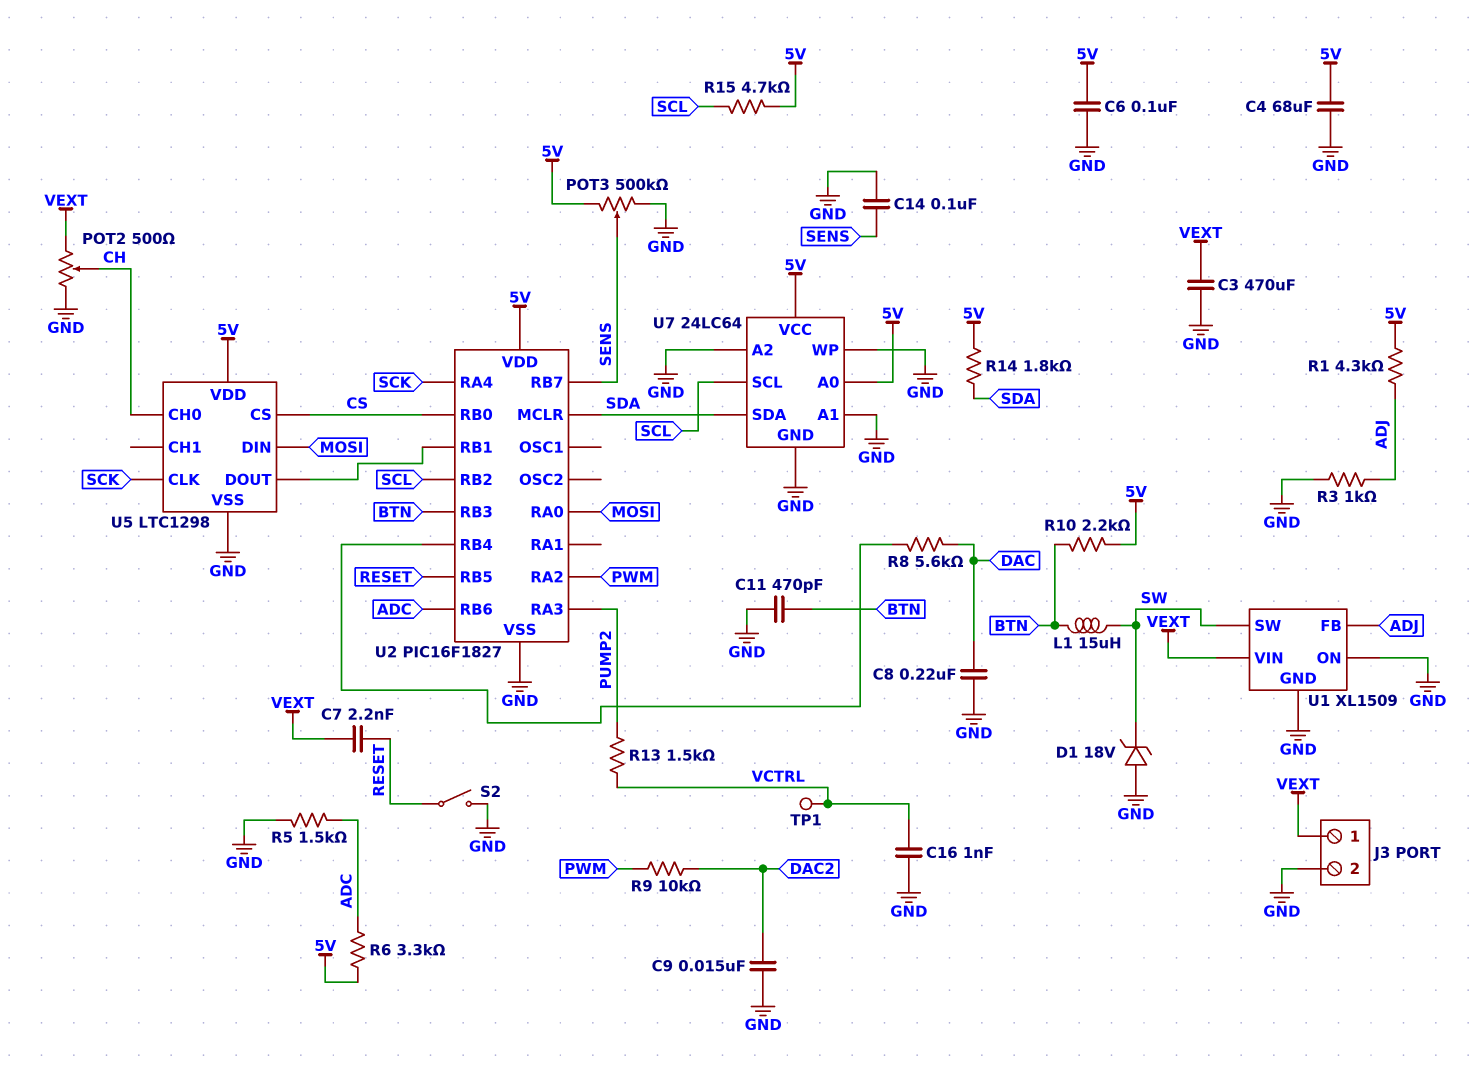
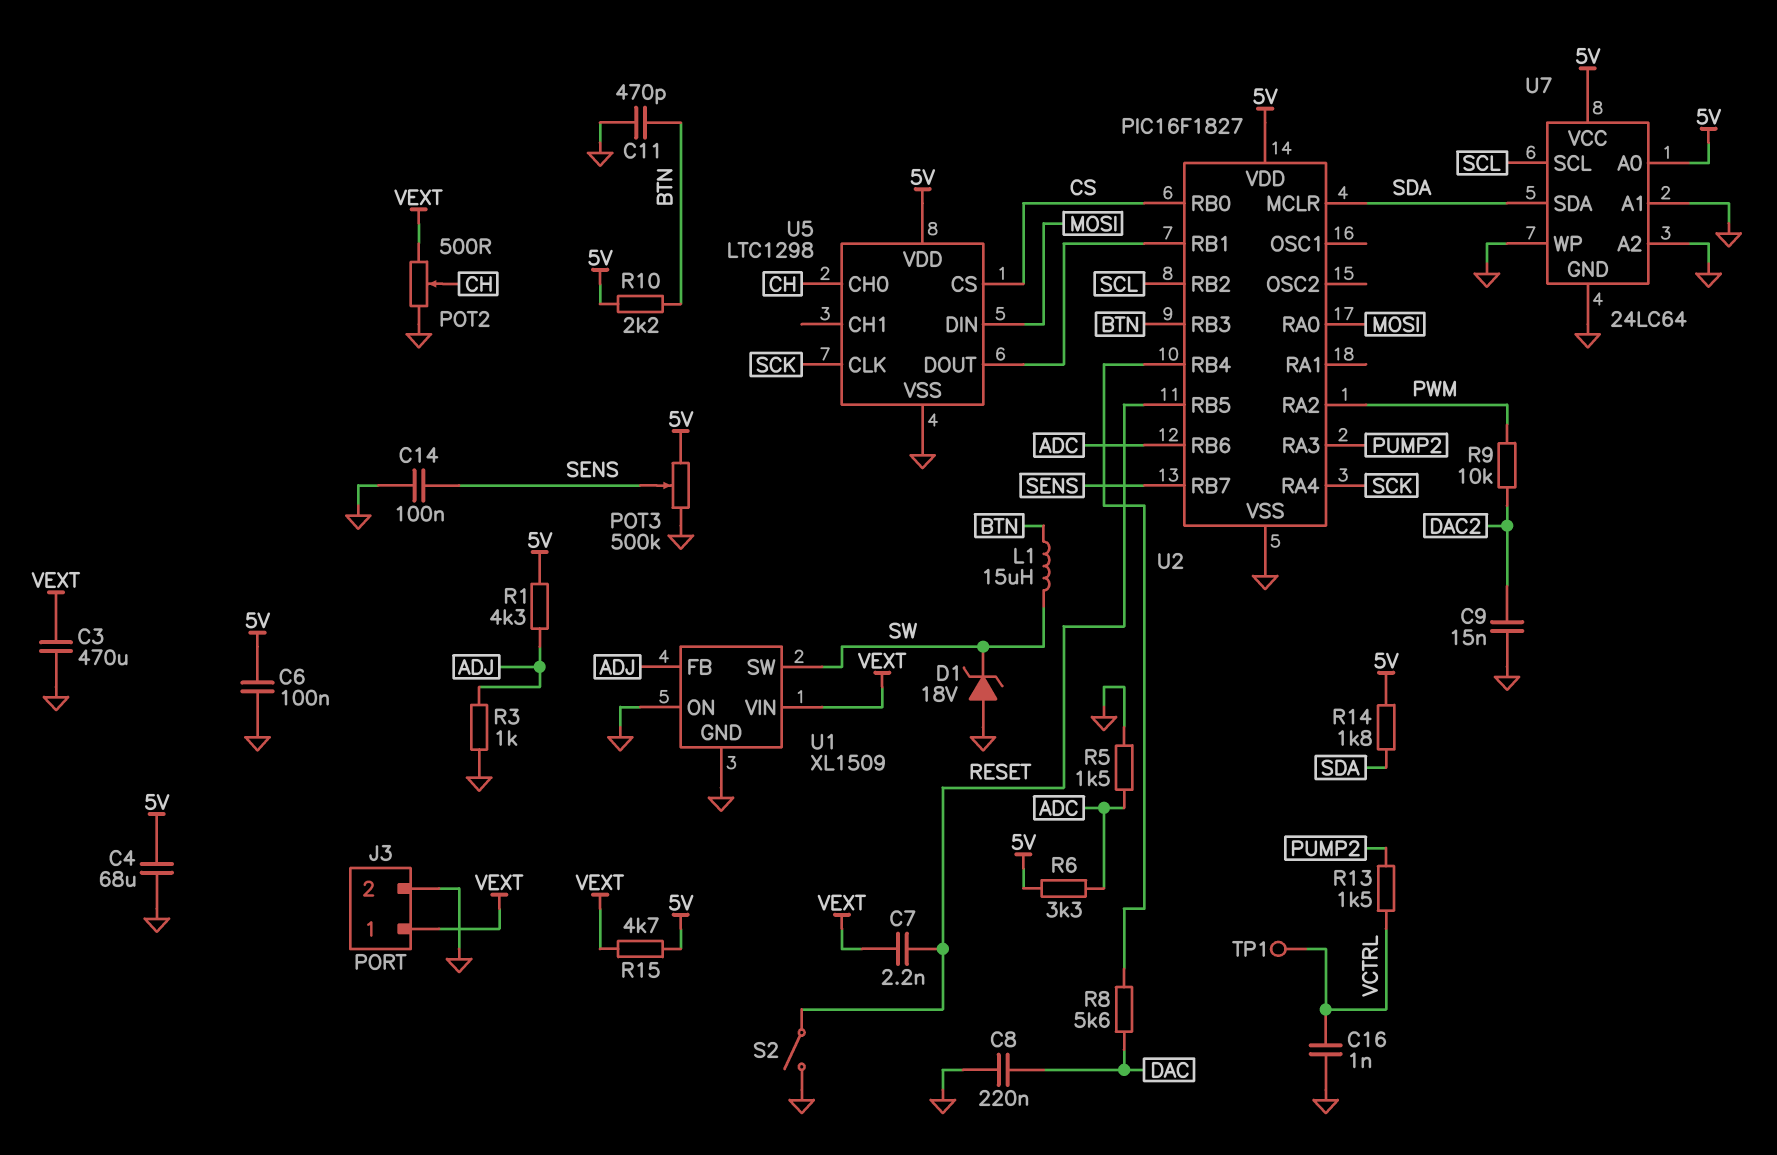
R15: 4.7k (5V, SCL) -> 4.7k (5V, VEXT)

